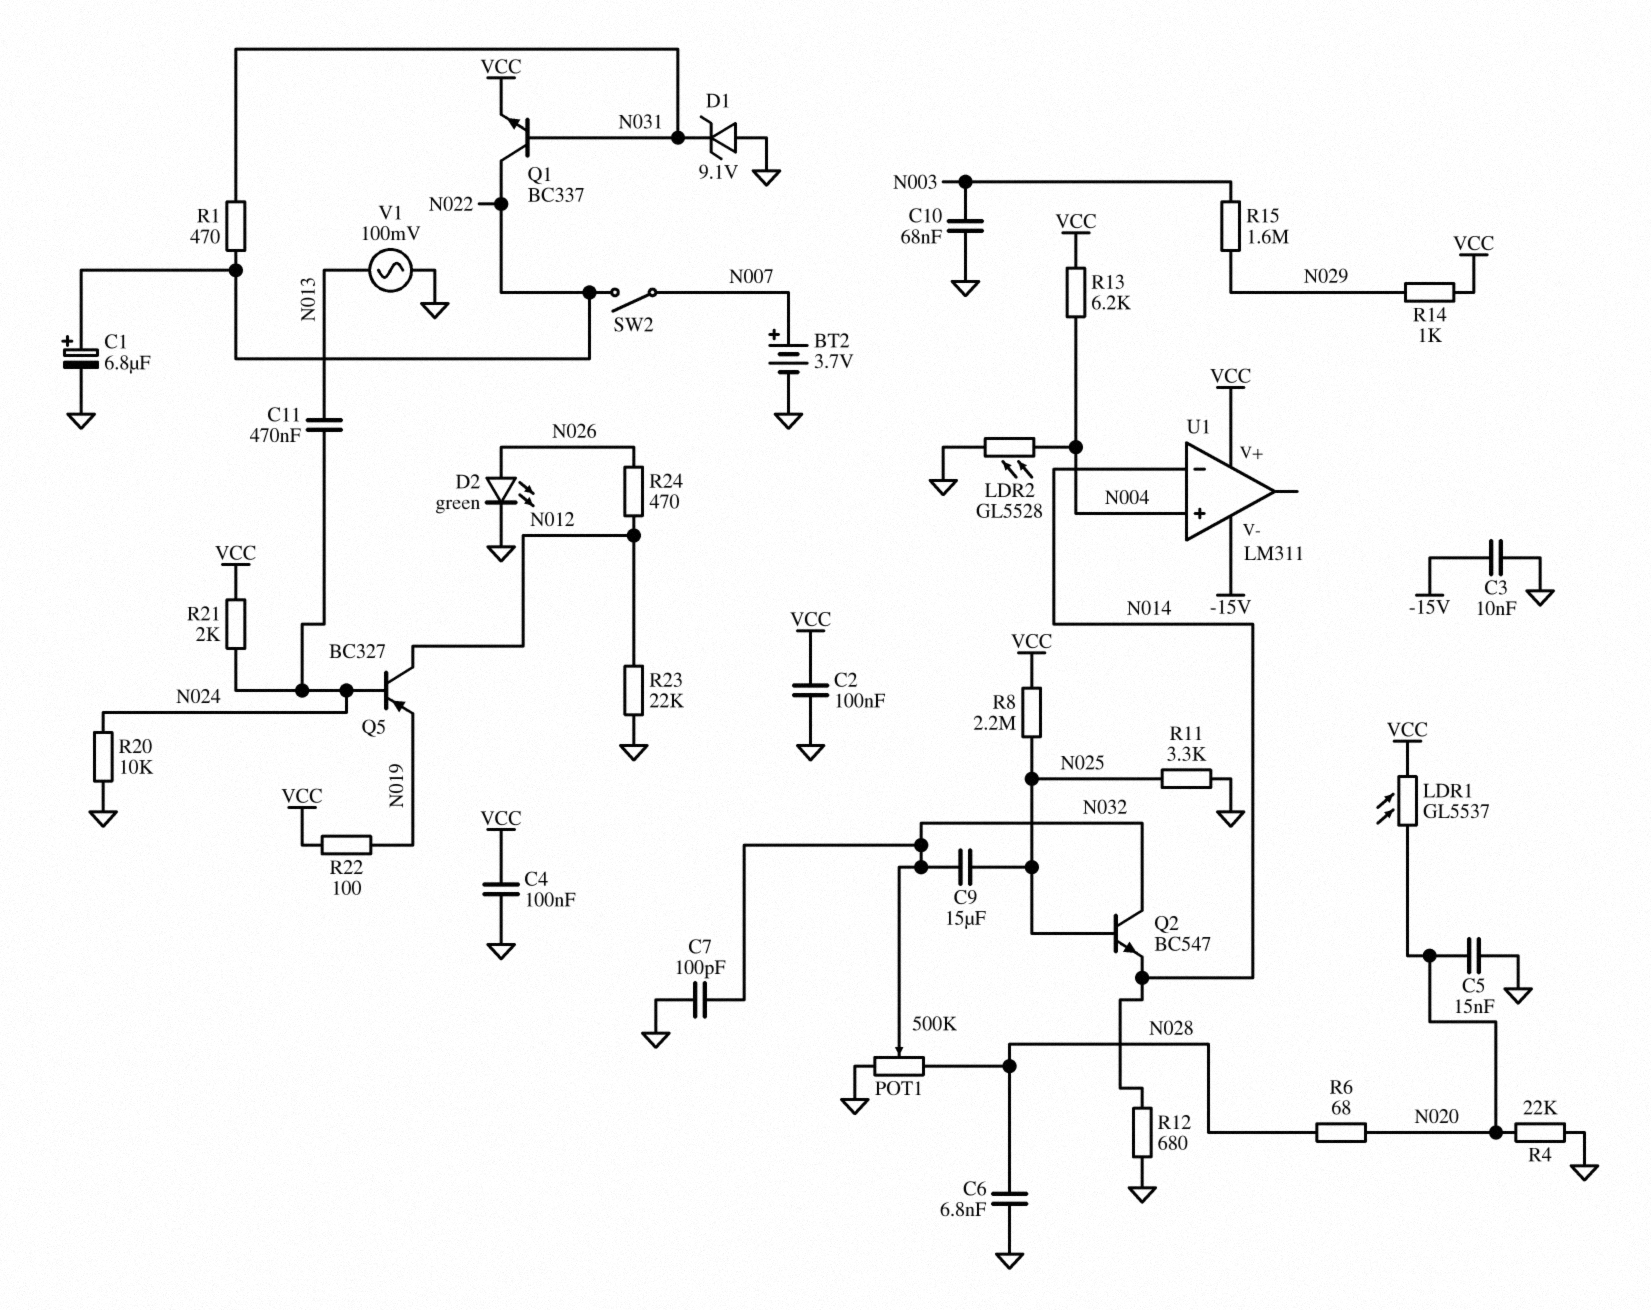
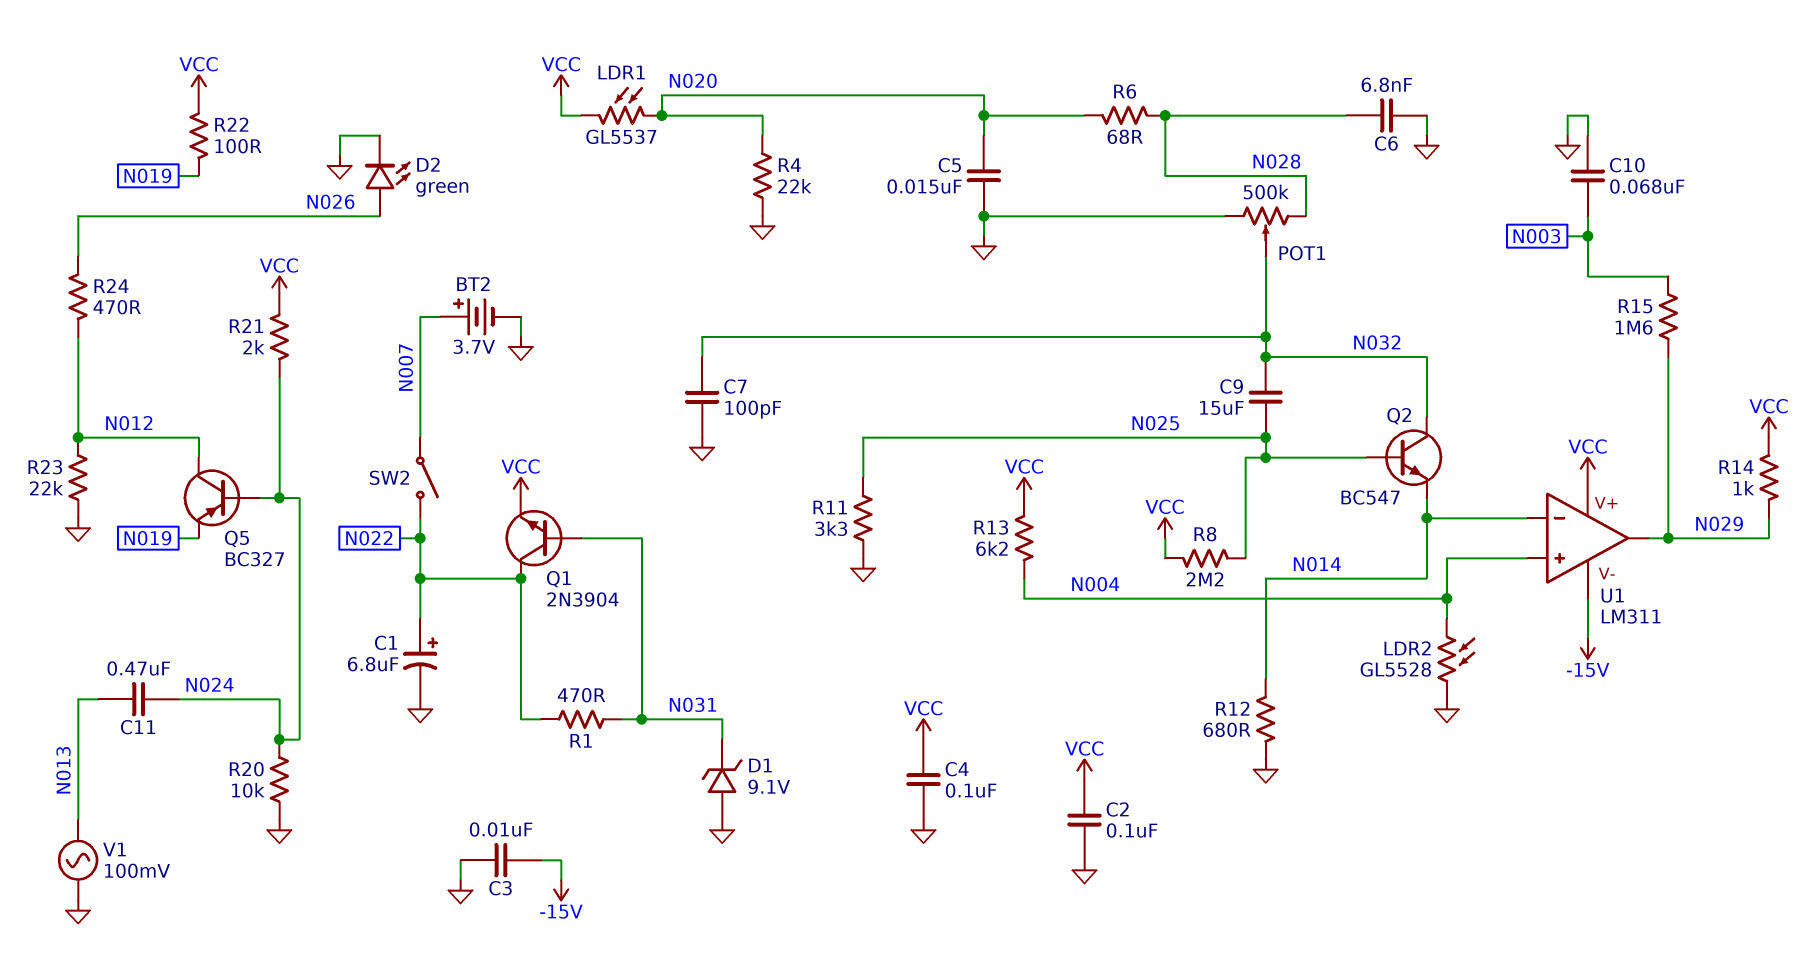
Q1: NPN BC337 (B N031, C N022, E VCC) -> NPN 2N3904 (B N031, C N022, E VCC)
U1 pin out: none -> N029

